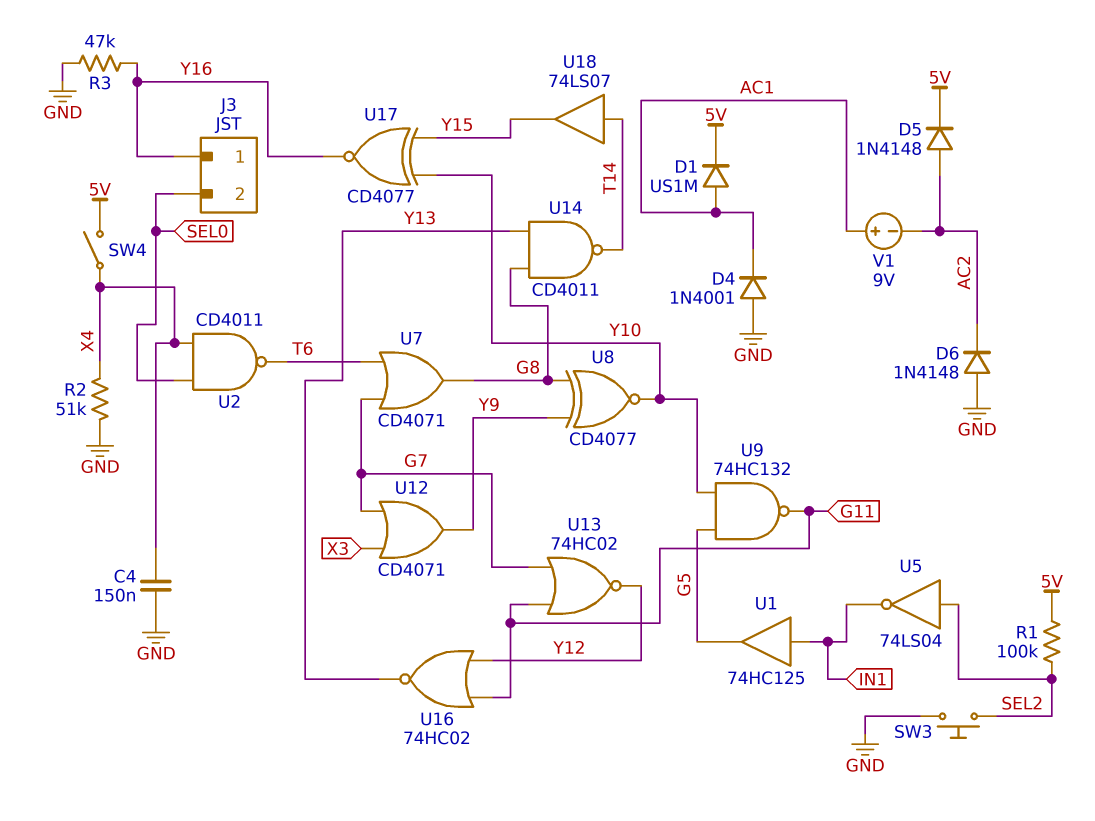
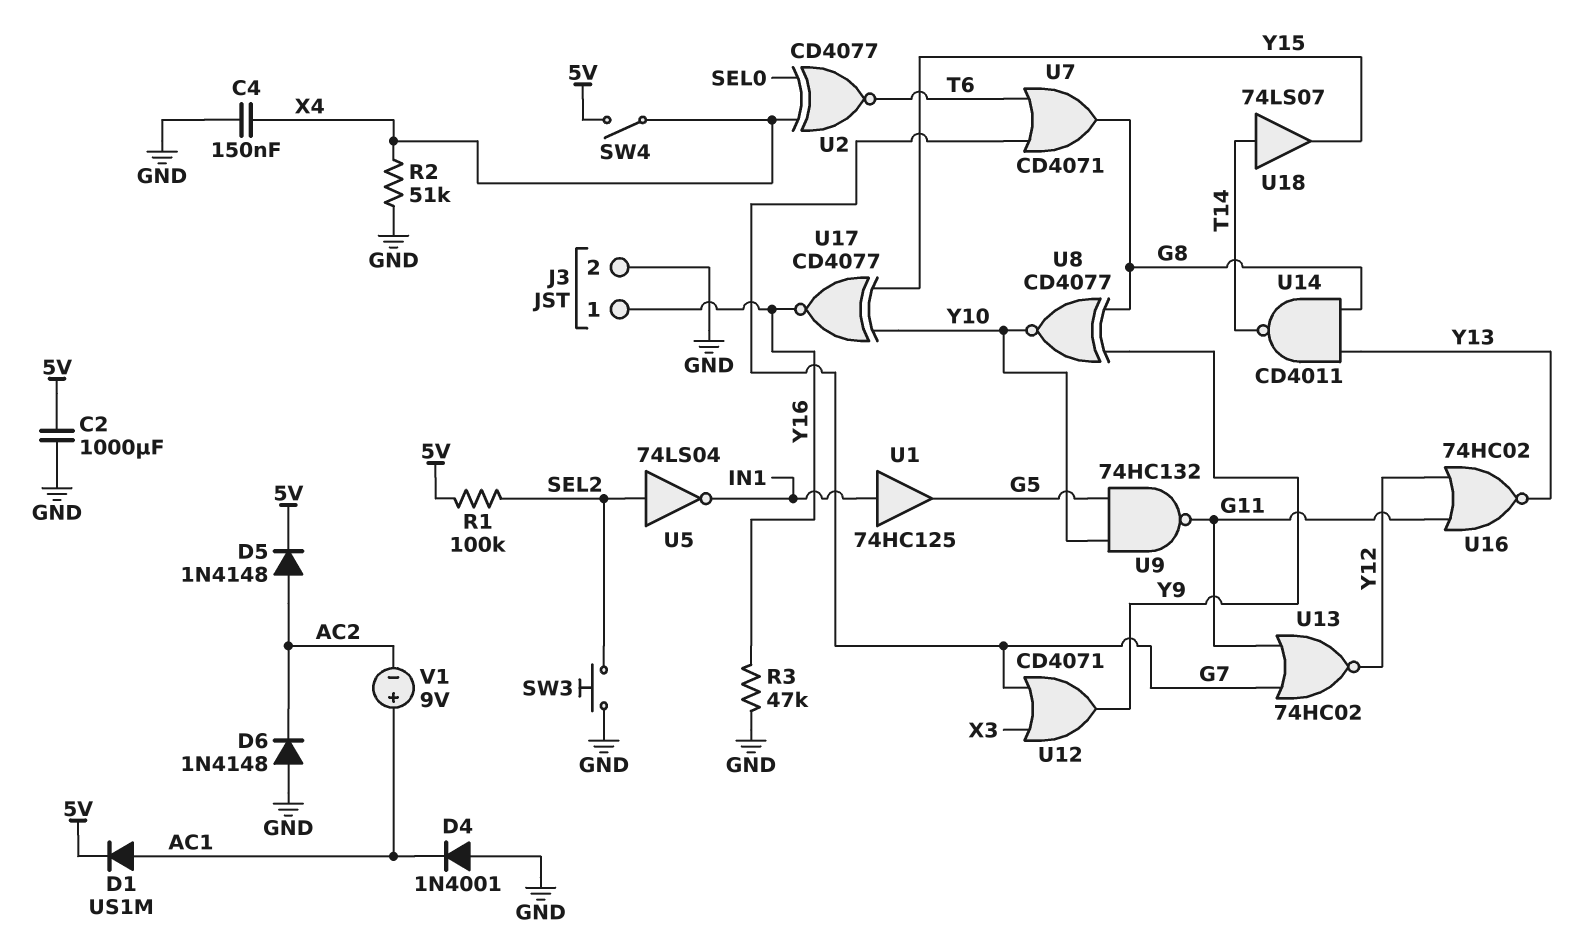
C2: none -> 1000uF (5V, GND)
J3 pin 2: SEL0 -> GND
U2: NAND CD4011 (in SEL0, in X4, out T6) -> XNOR CD4077 (in SEL0, in X4, out T6)

